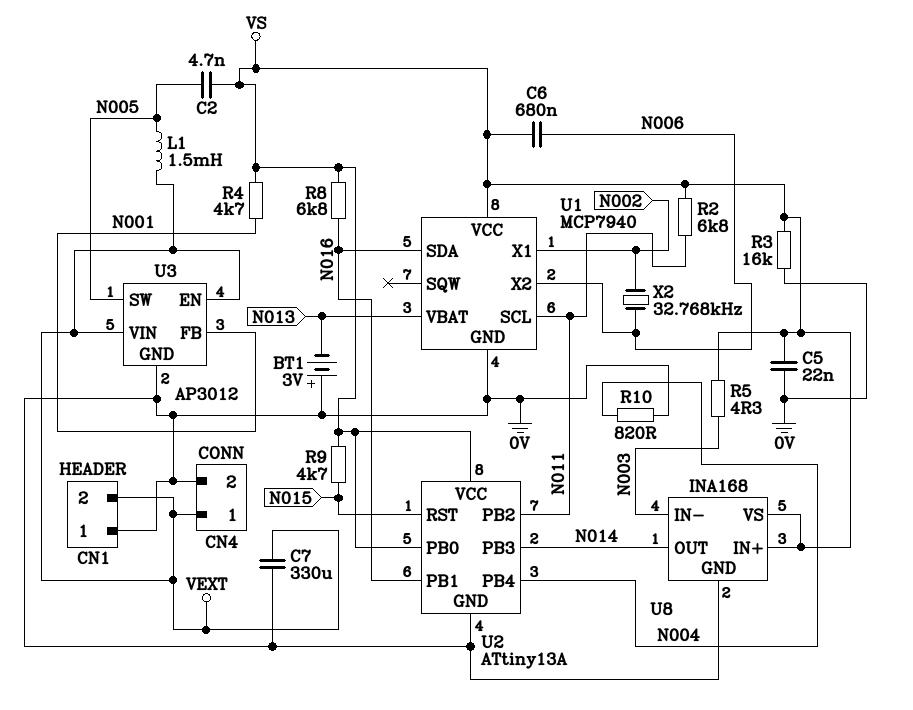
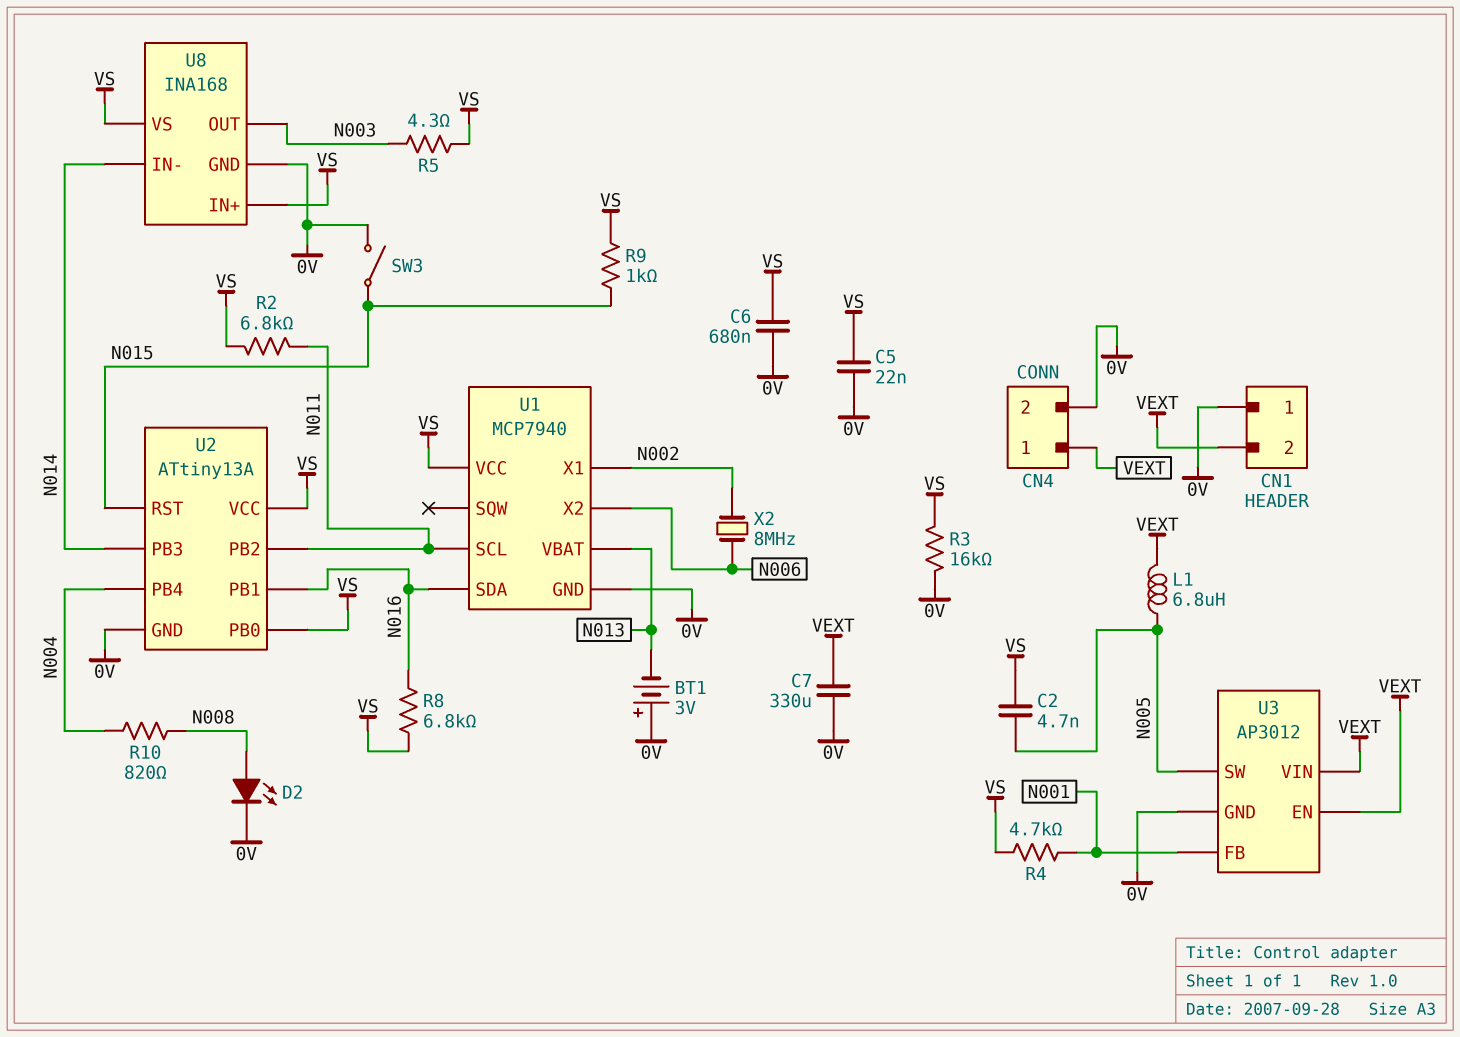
C6: 680nF (N006, VS) -> 680nF (0V, VS)
D2: none -> LED (A N008, K 0V)
L1: 1.5mH (N005, VEXT) -> 6.8uH (N005, VEXT)
R9: 4.7k (N015, VS) -> 1k (N015, VS)
R10: 820 (0V, N004) -> 820 (N004, N008)
SW3: none -> switch (0V, N015)
U8 pin IN-: N003 -> N014
U8 pin OUT: N014 -> N003
X2: 32.768kHz (N002, N006) -> 8MHz (N002, N006)

